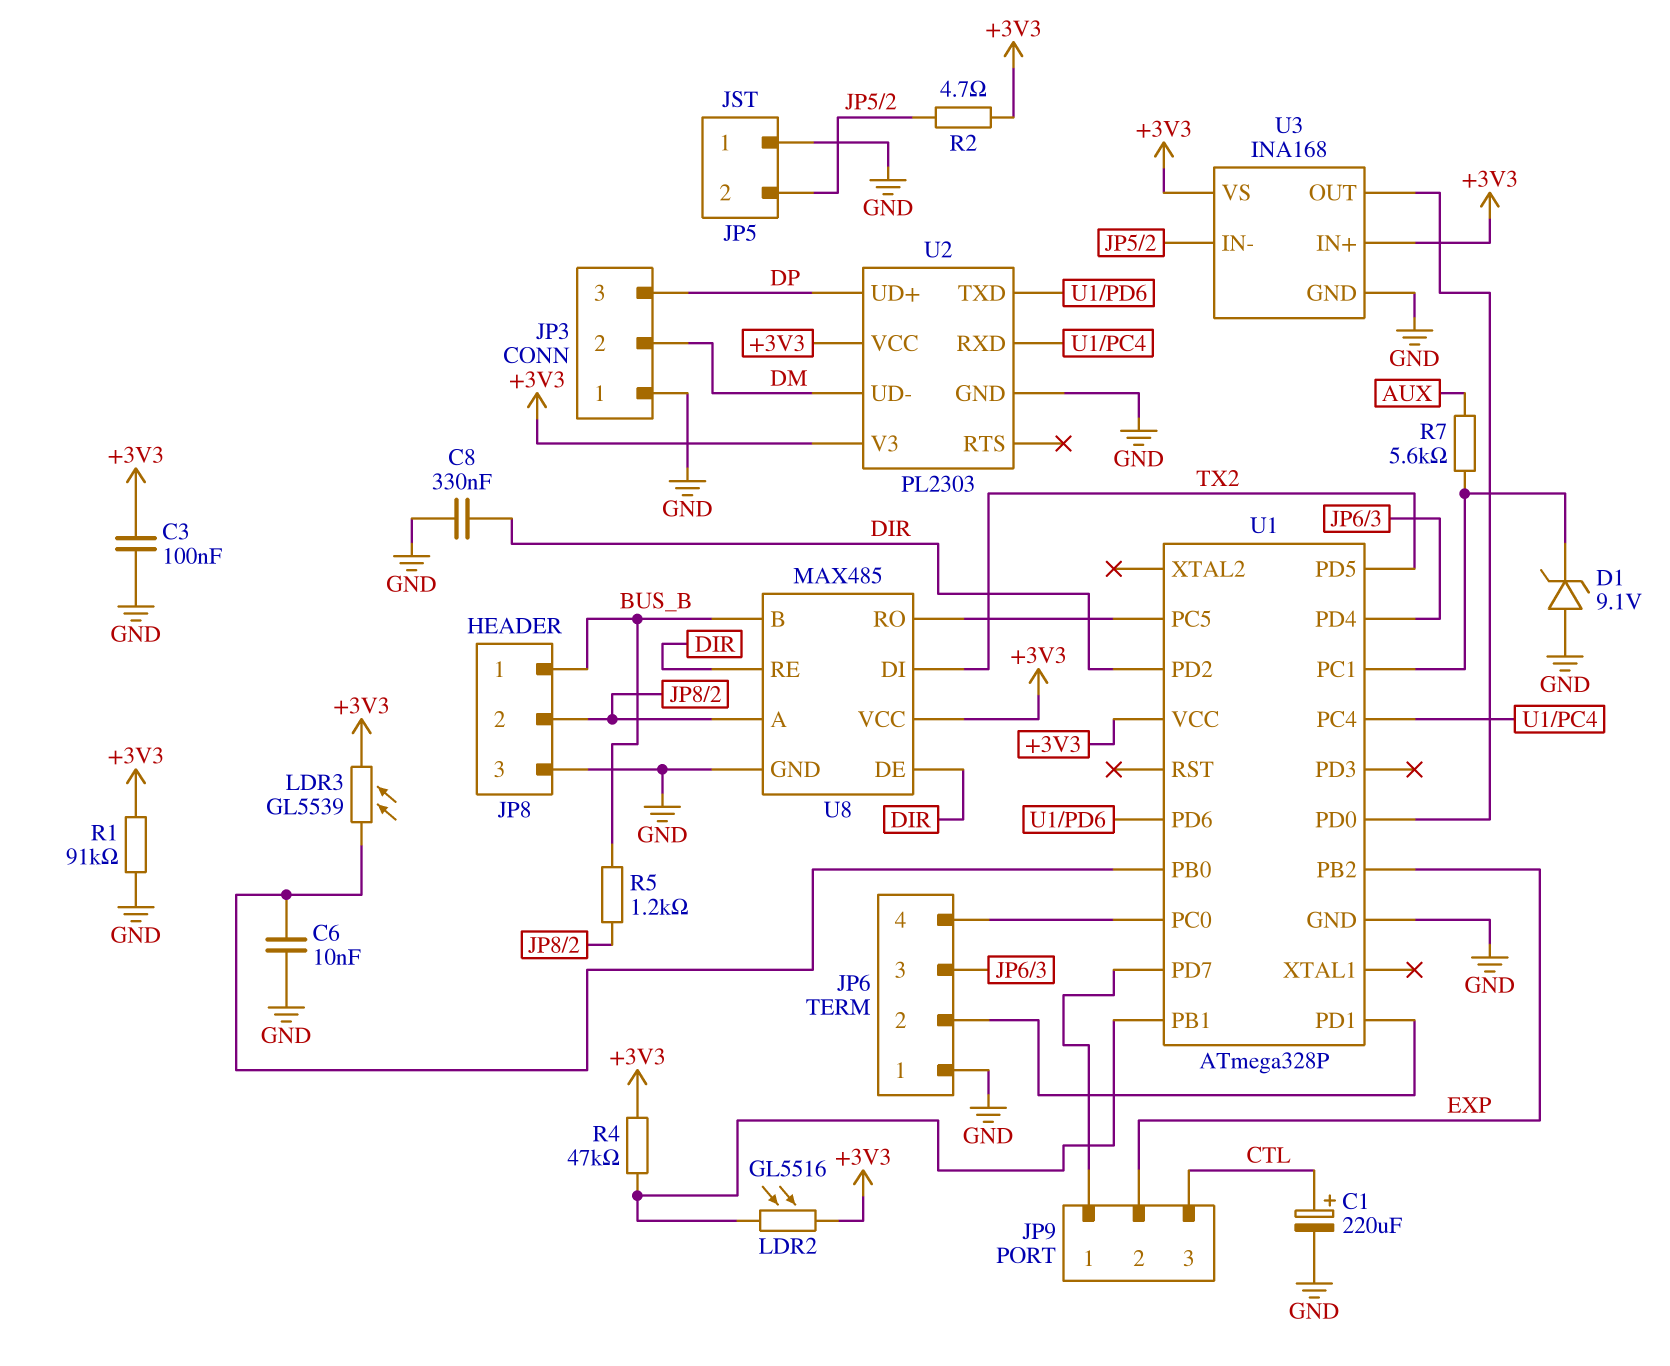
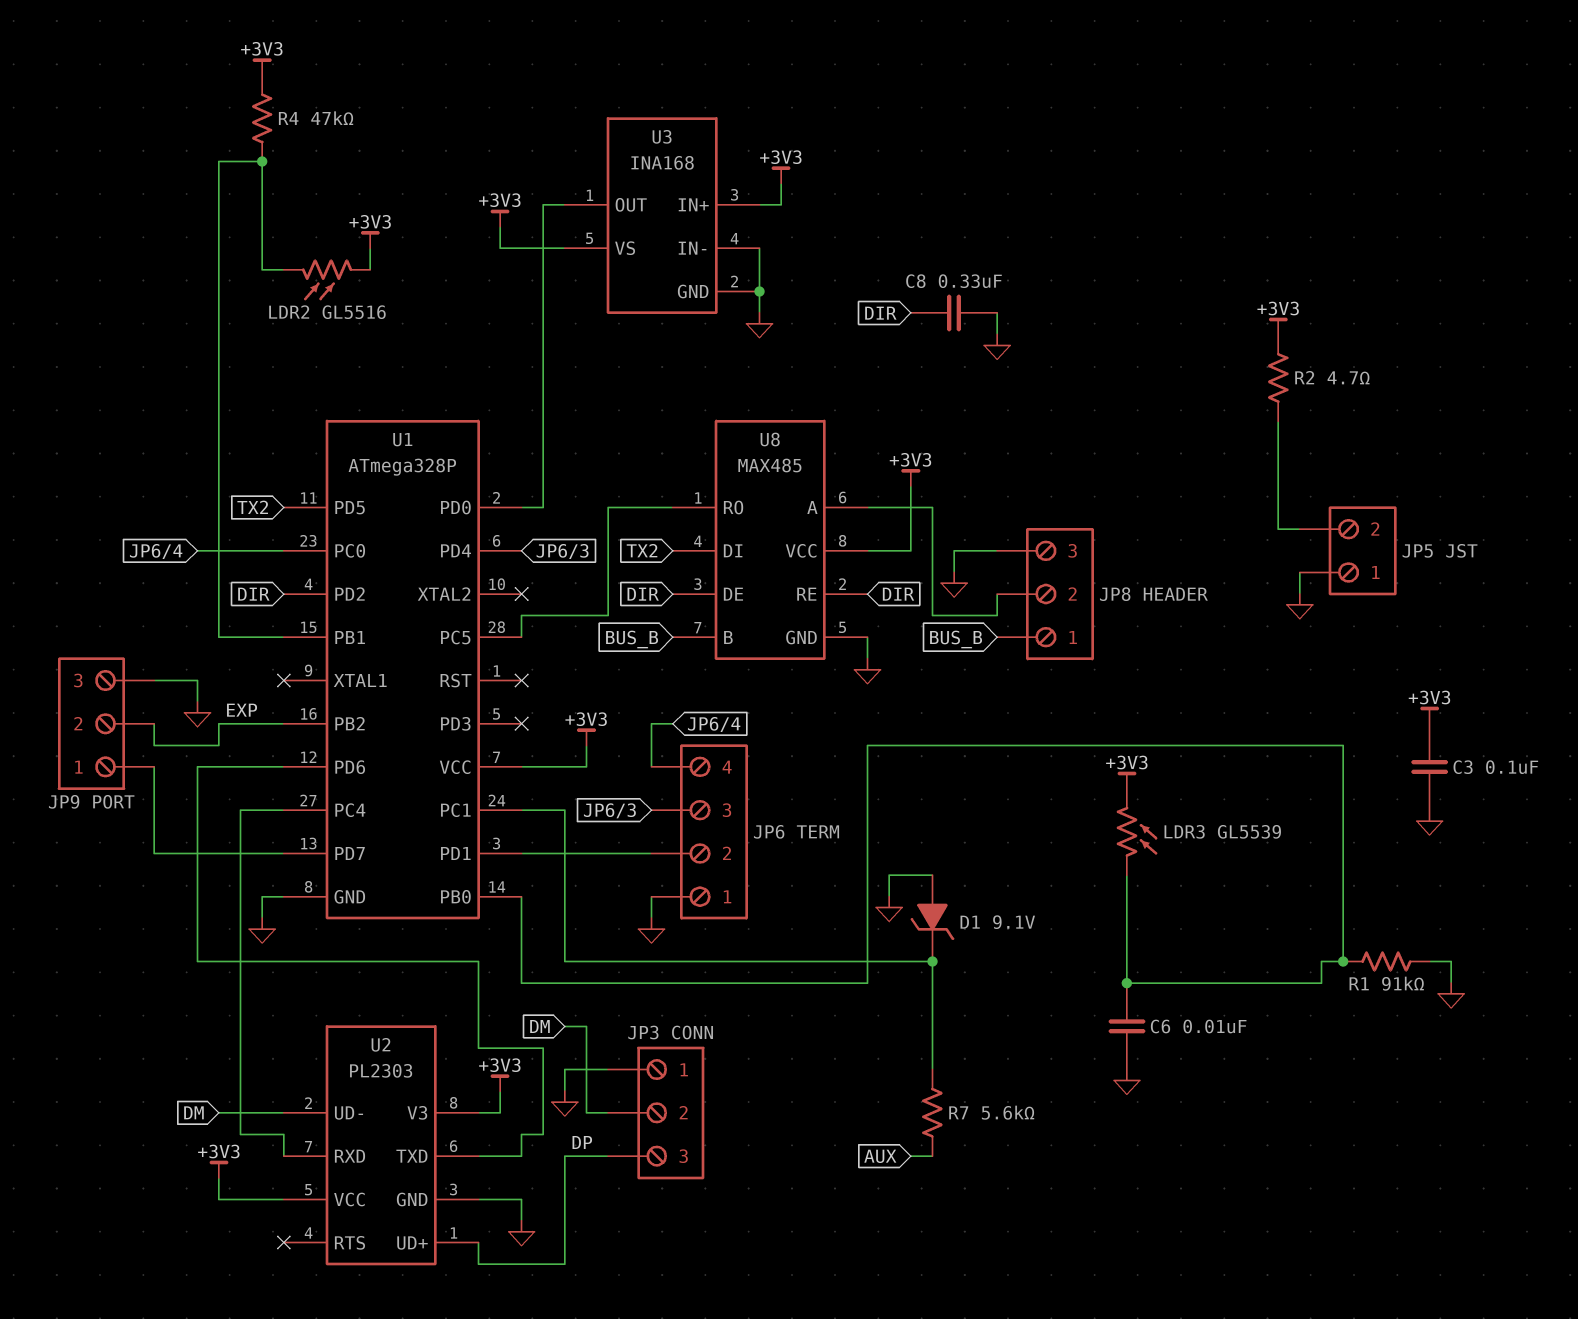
C1: 220uF (plus CTL, minus GND) -> none
JP9 pin 3: CTL -> GND
R1: 91k (+3V3, GND) -> 91k (GND, U1/PB0)
R5: 1.2k (BUS_B, JP8/2) -> none
U3 pin IN-: JP5/2 -> GND

